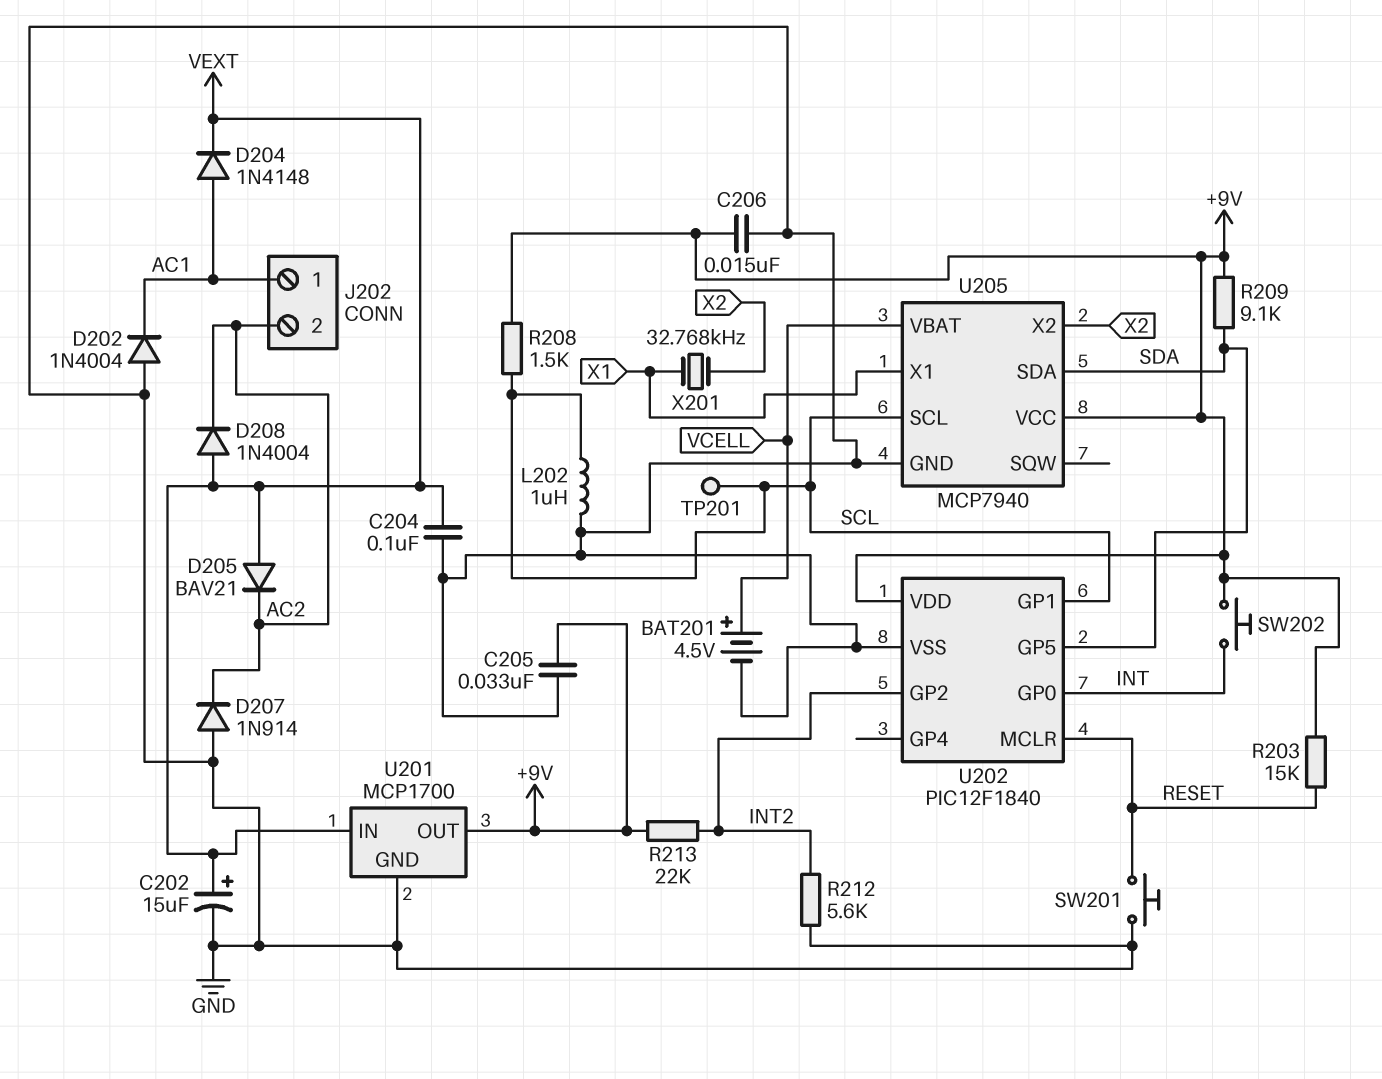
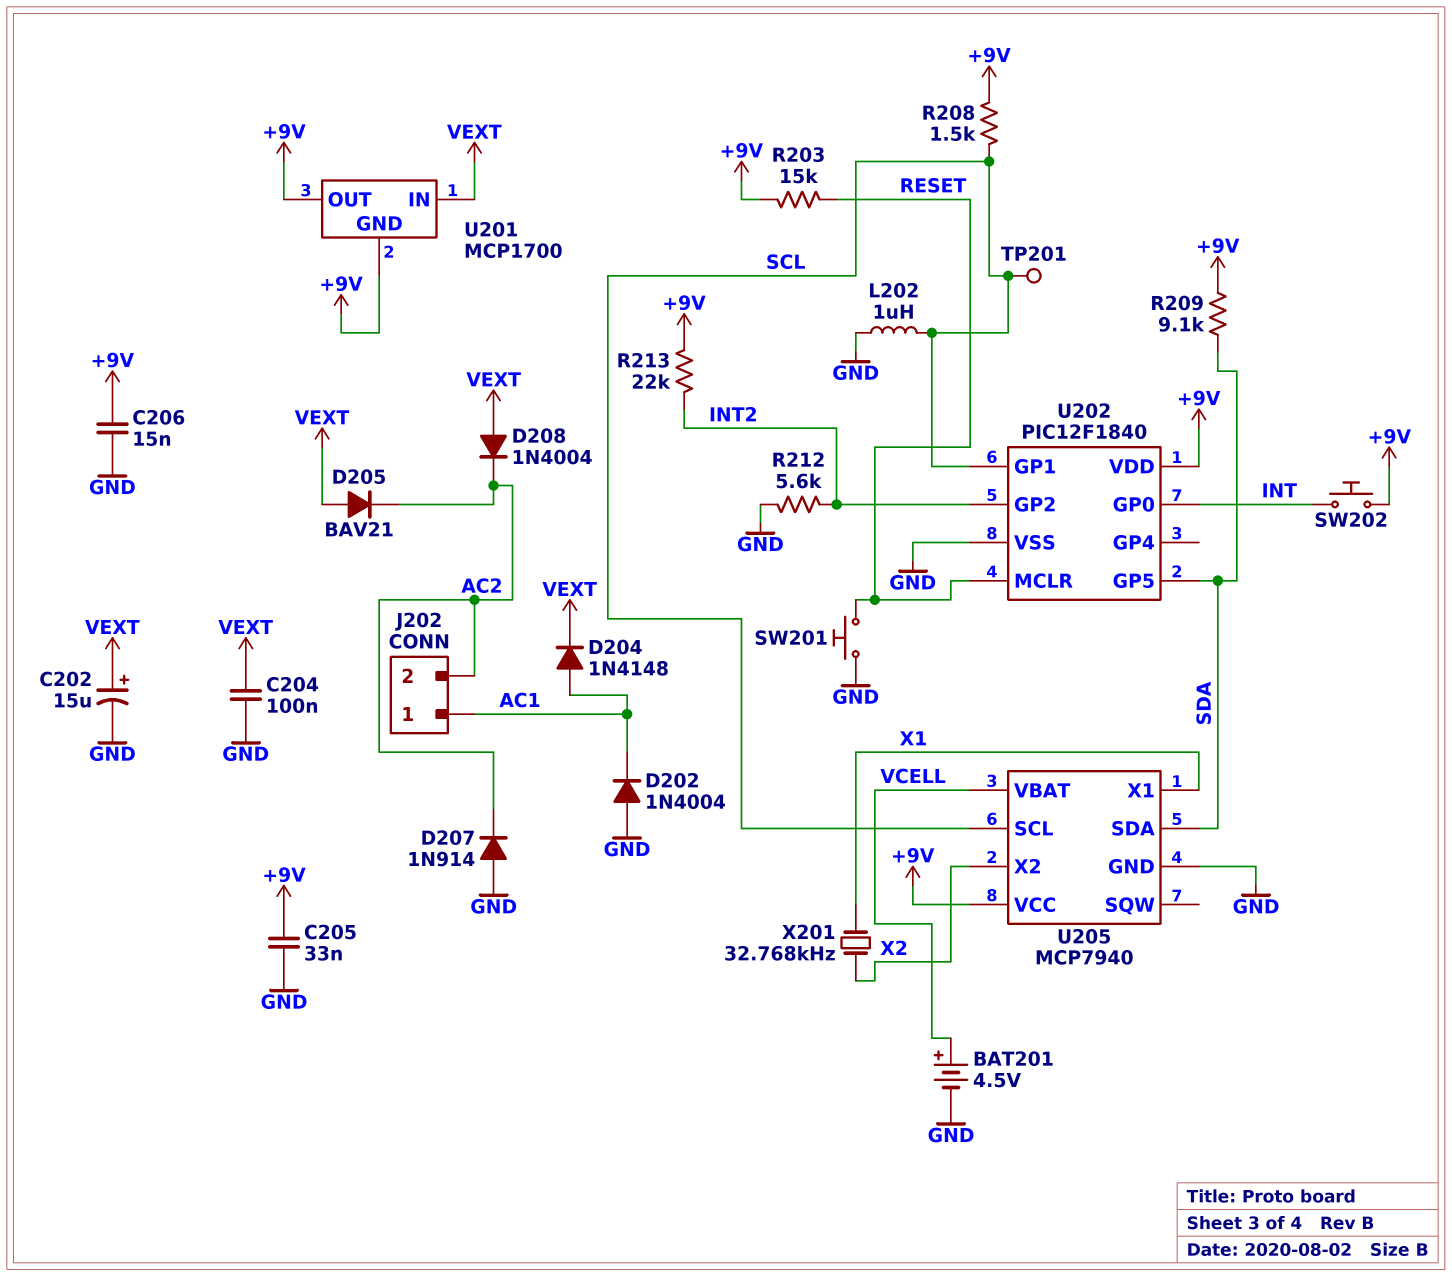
U201 pin GND: GND -> +9V

